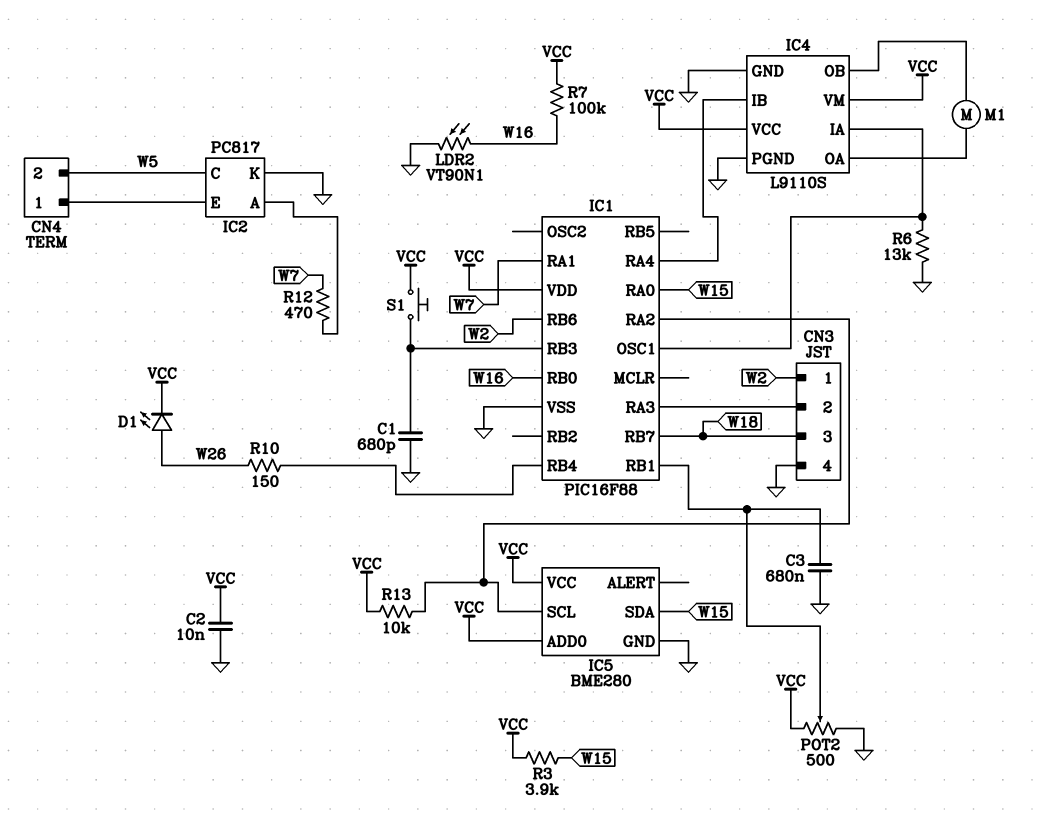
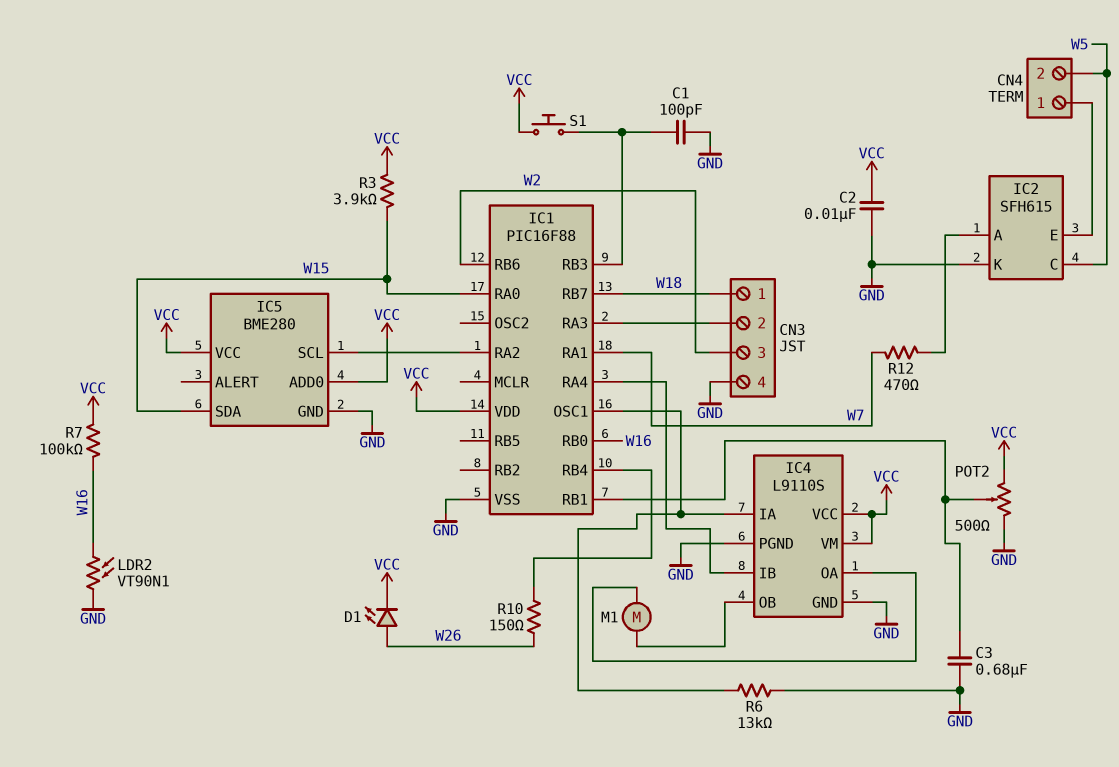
C1: 680pF (GND, IC1/RB3) -> 100pF (GND, IC1/RB3)
CN3 pin 1: W2 -> W18
CN3 pin 3: W18 -> W2
IC2: PC817 -> SFH615
R13: 10k (IC1/RA2, VCC) -> none

